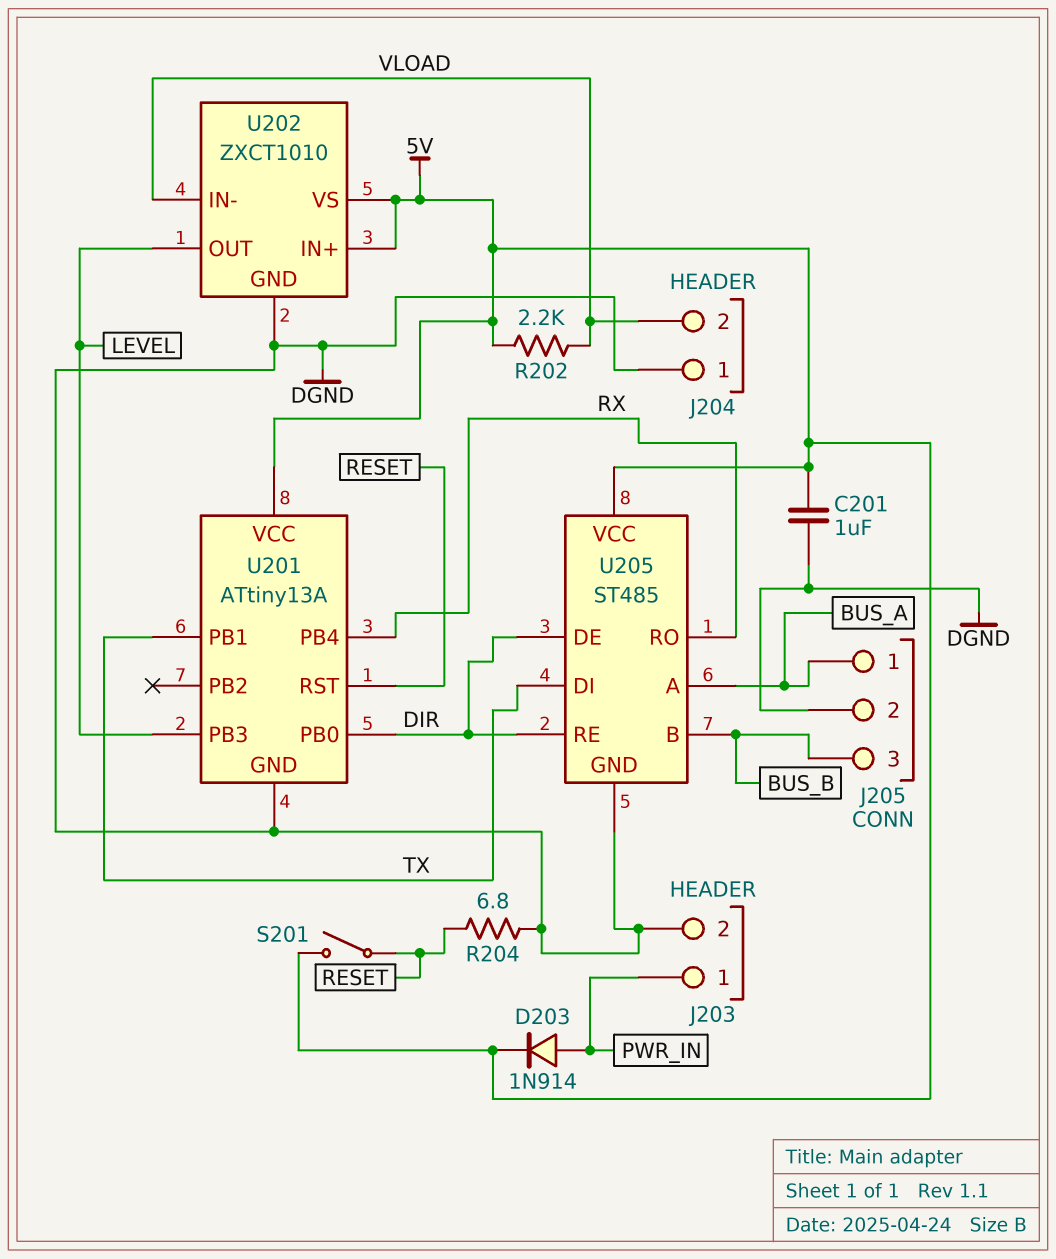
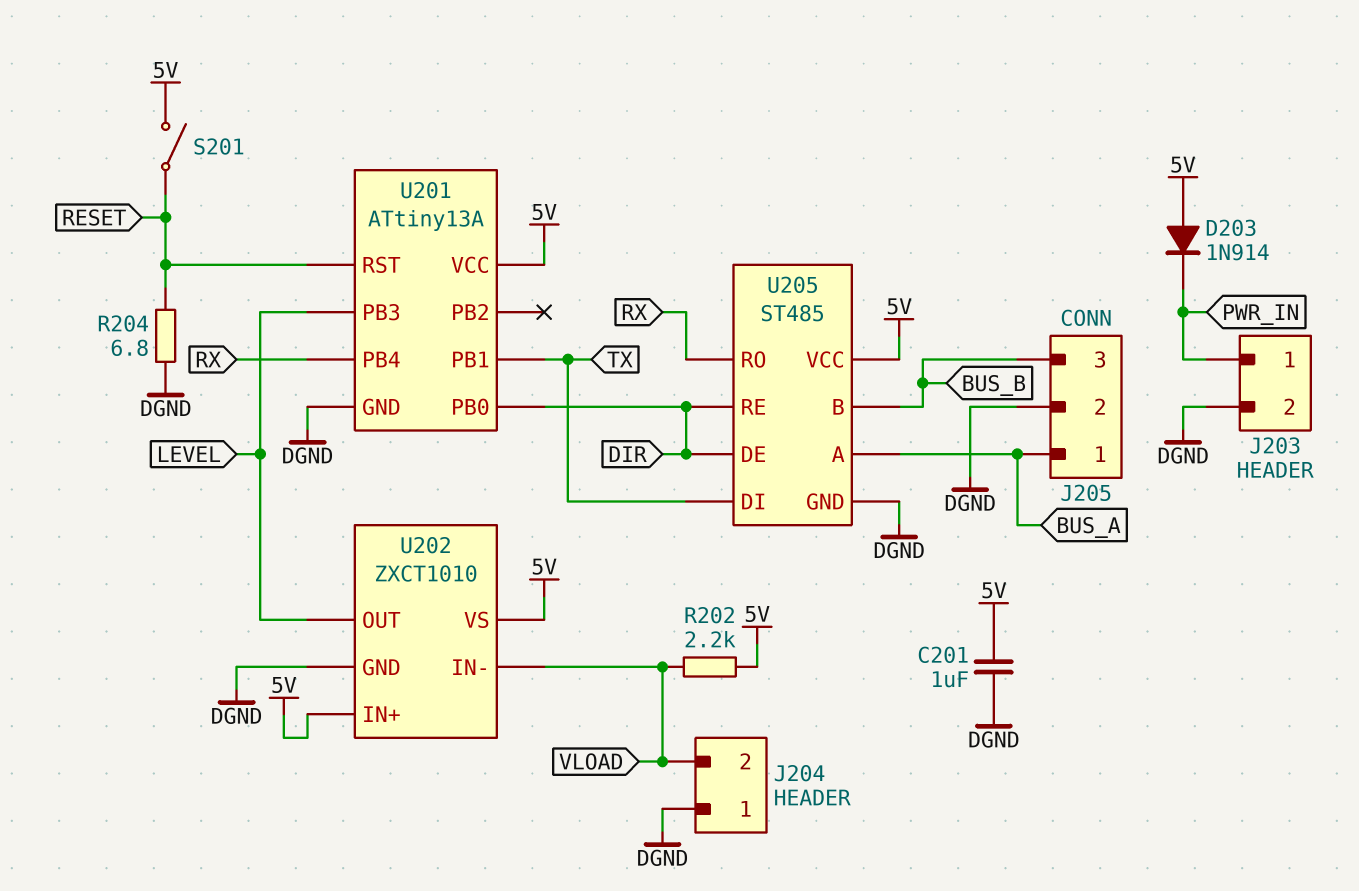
D203: diode 1N914 (A PWR_IN, K 5V) -> diode 1N914 (A 5V, K PWR_IN)

